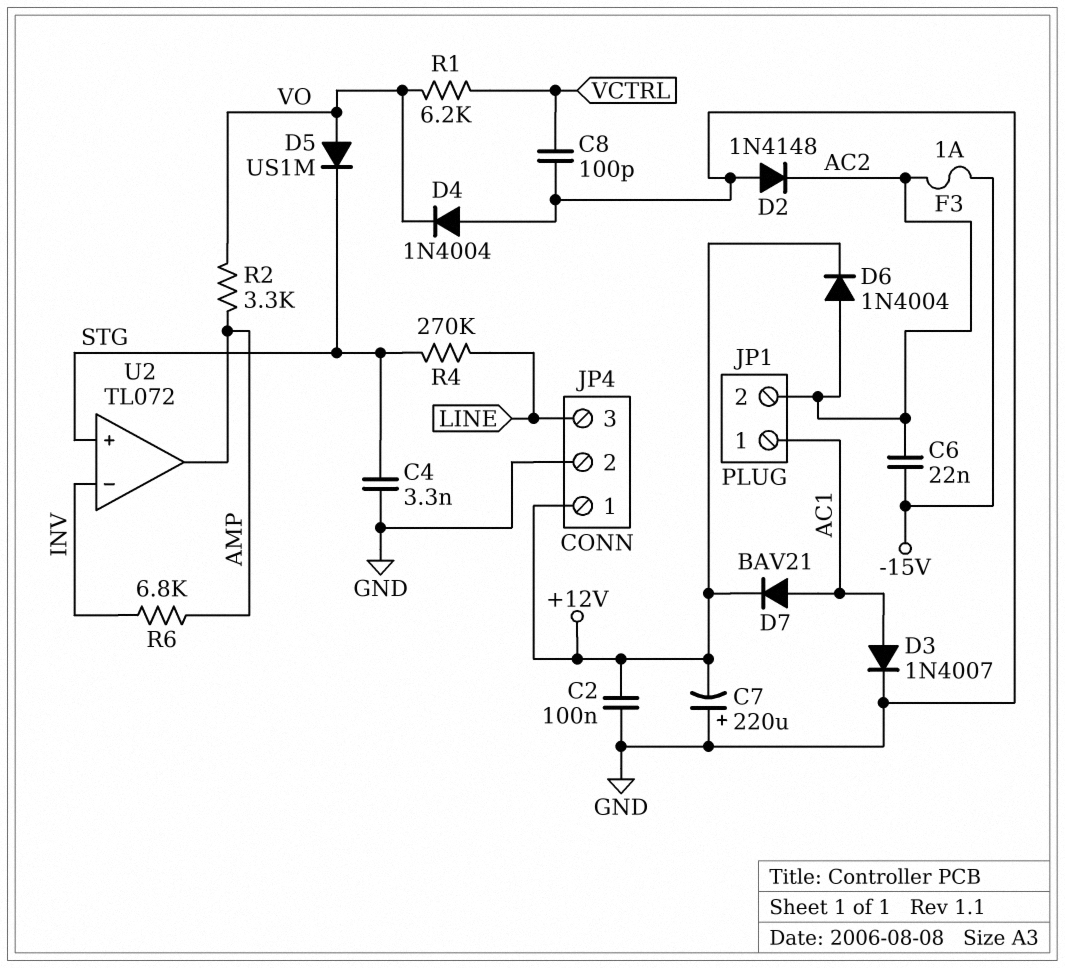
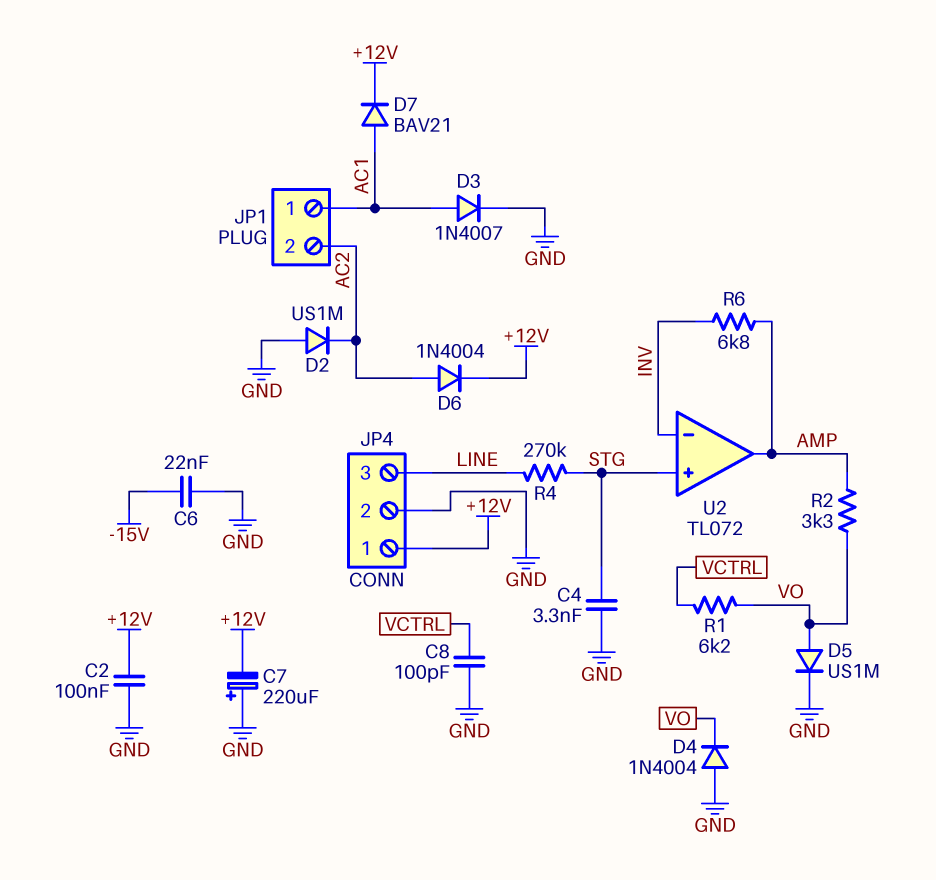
C6: 22nF (-15V, AC2) -> 22nF (-15V, GND)
D2: diode 1N4148 (A GND, K AC2) -> diode US1M (A GND, K AC2)
D5: diode US1M (A VO, K STG) -> diode US1M (A VO, K GND)
F3: 1A (-15V, AC2) -> none

